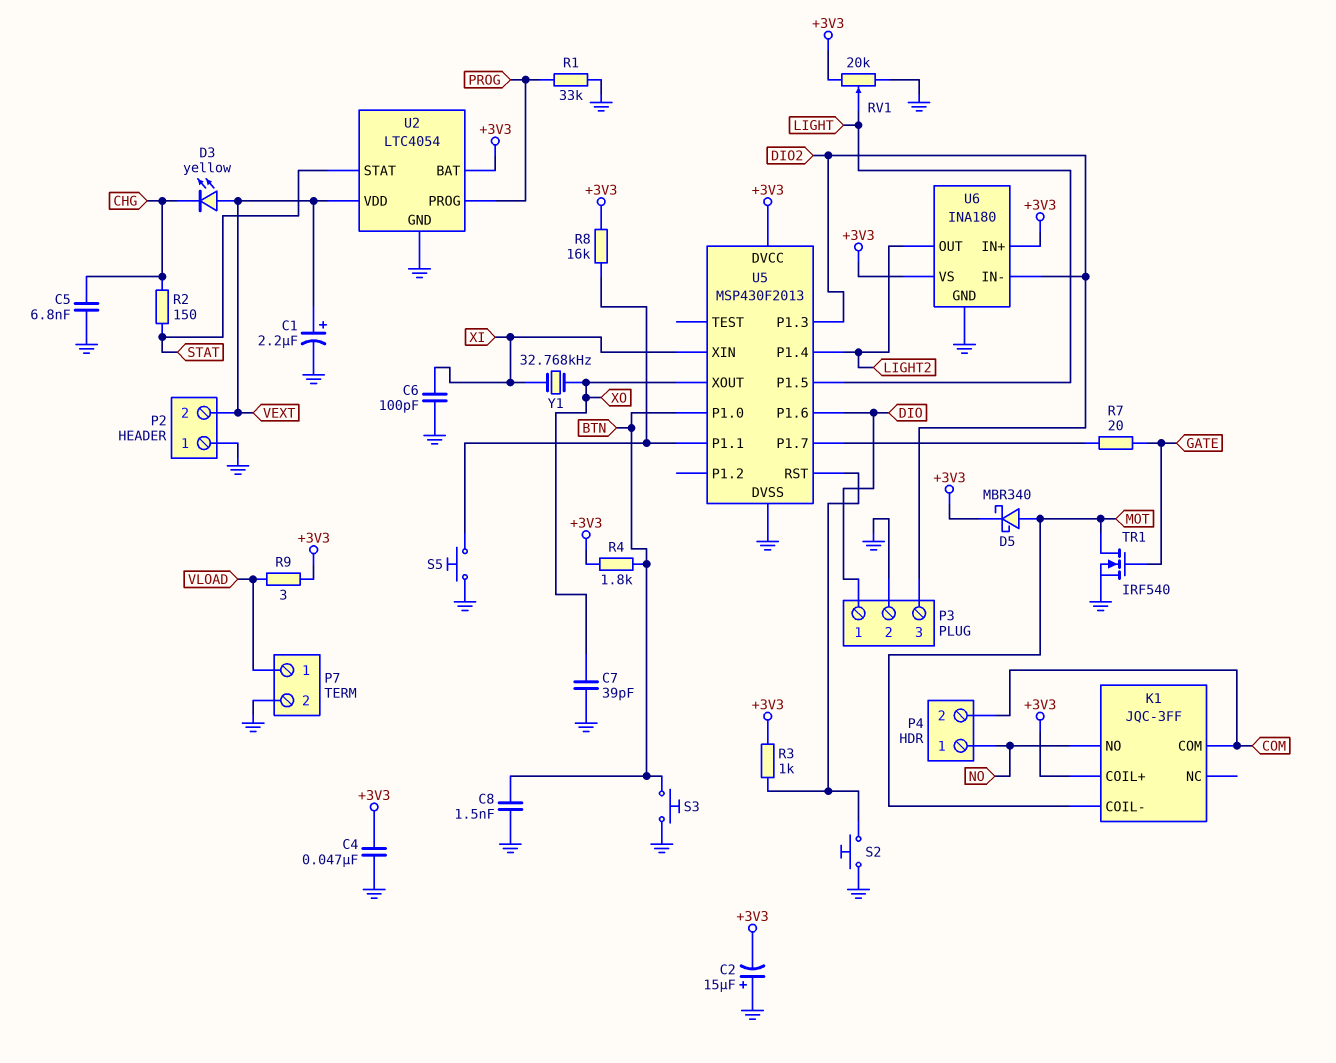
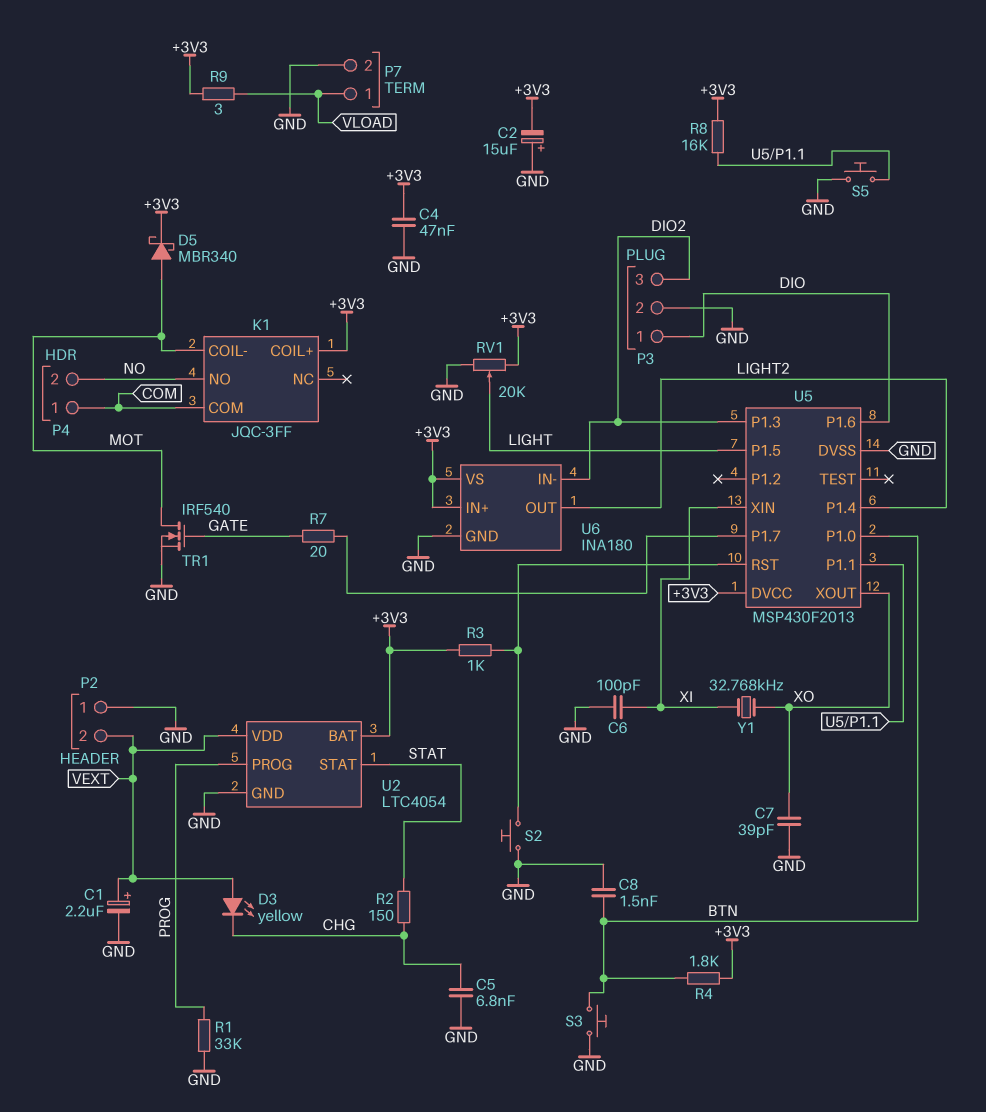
P4 pin 1: NO -> COM
P4 pin 2: COM -> NO

